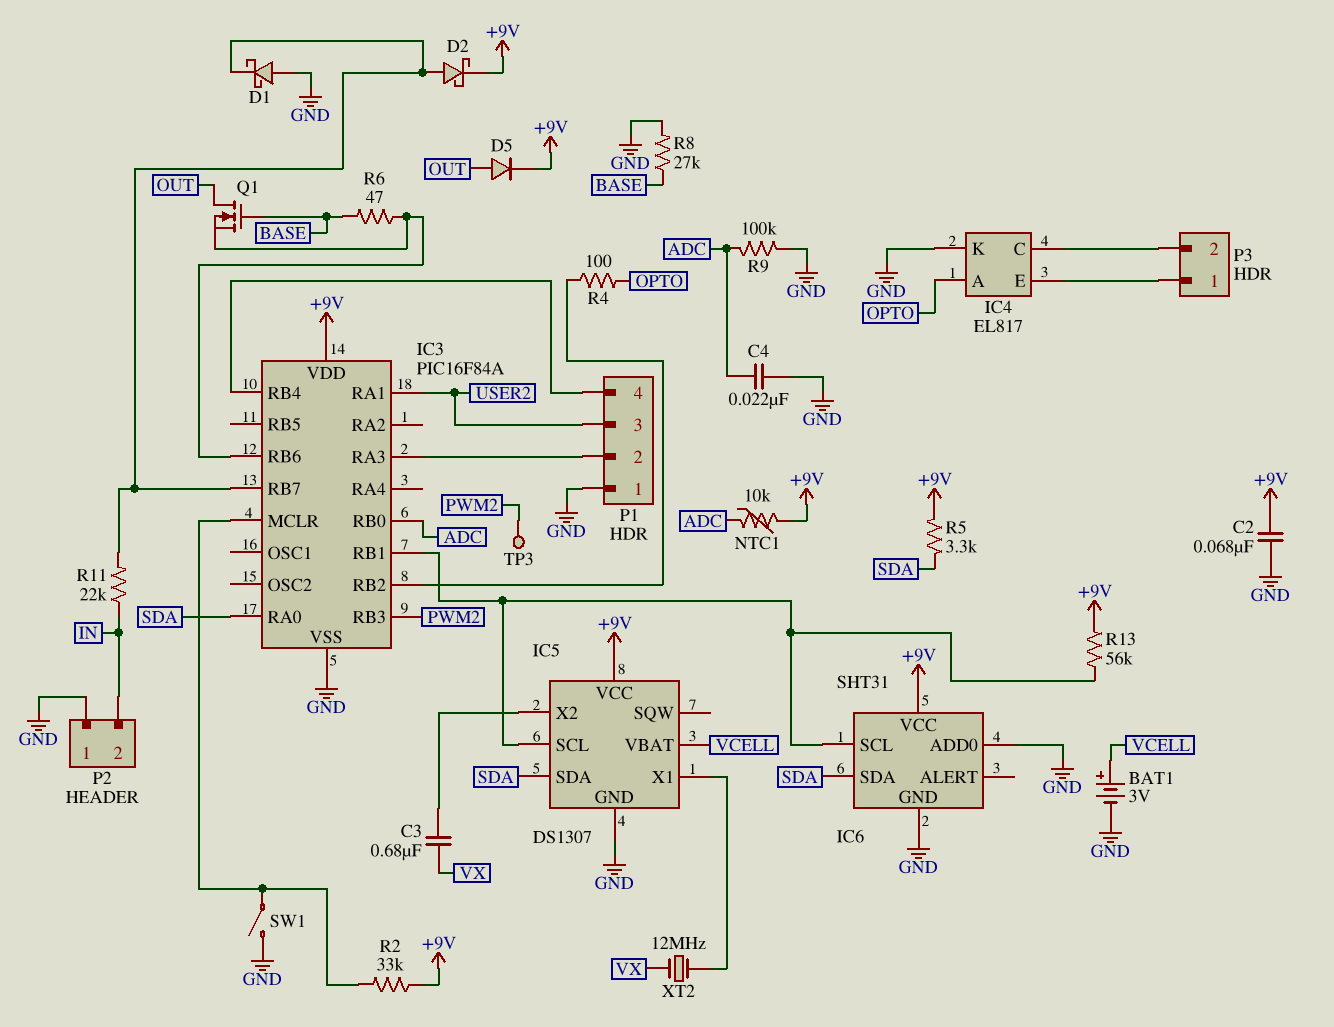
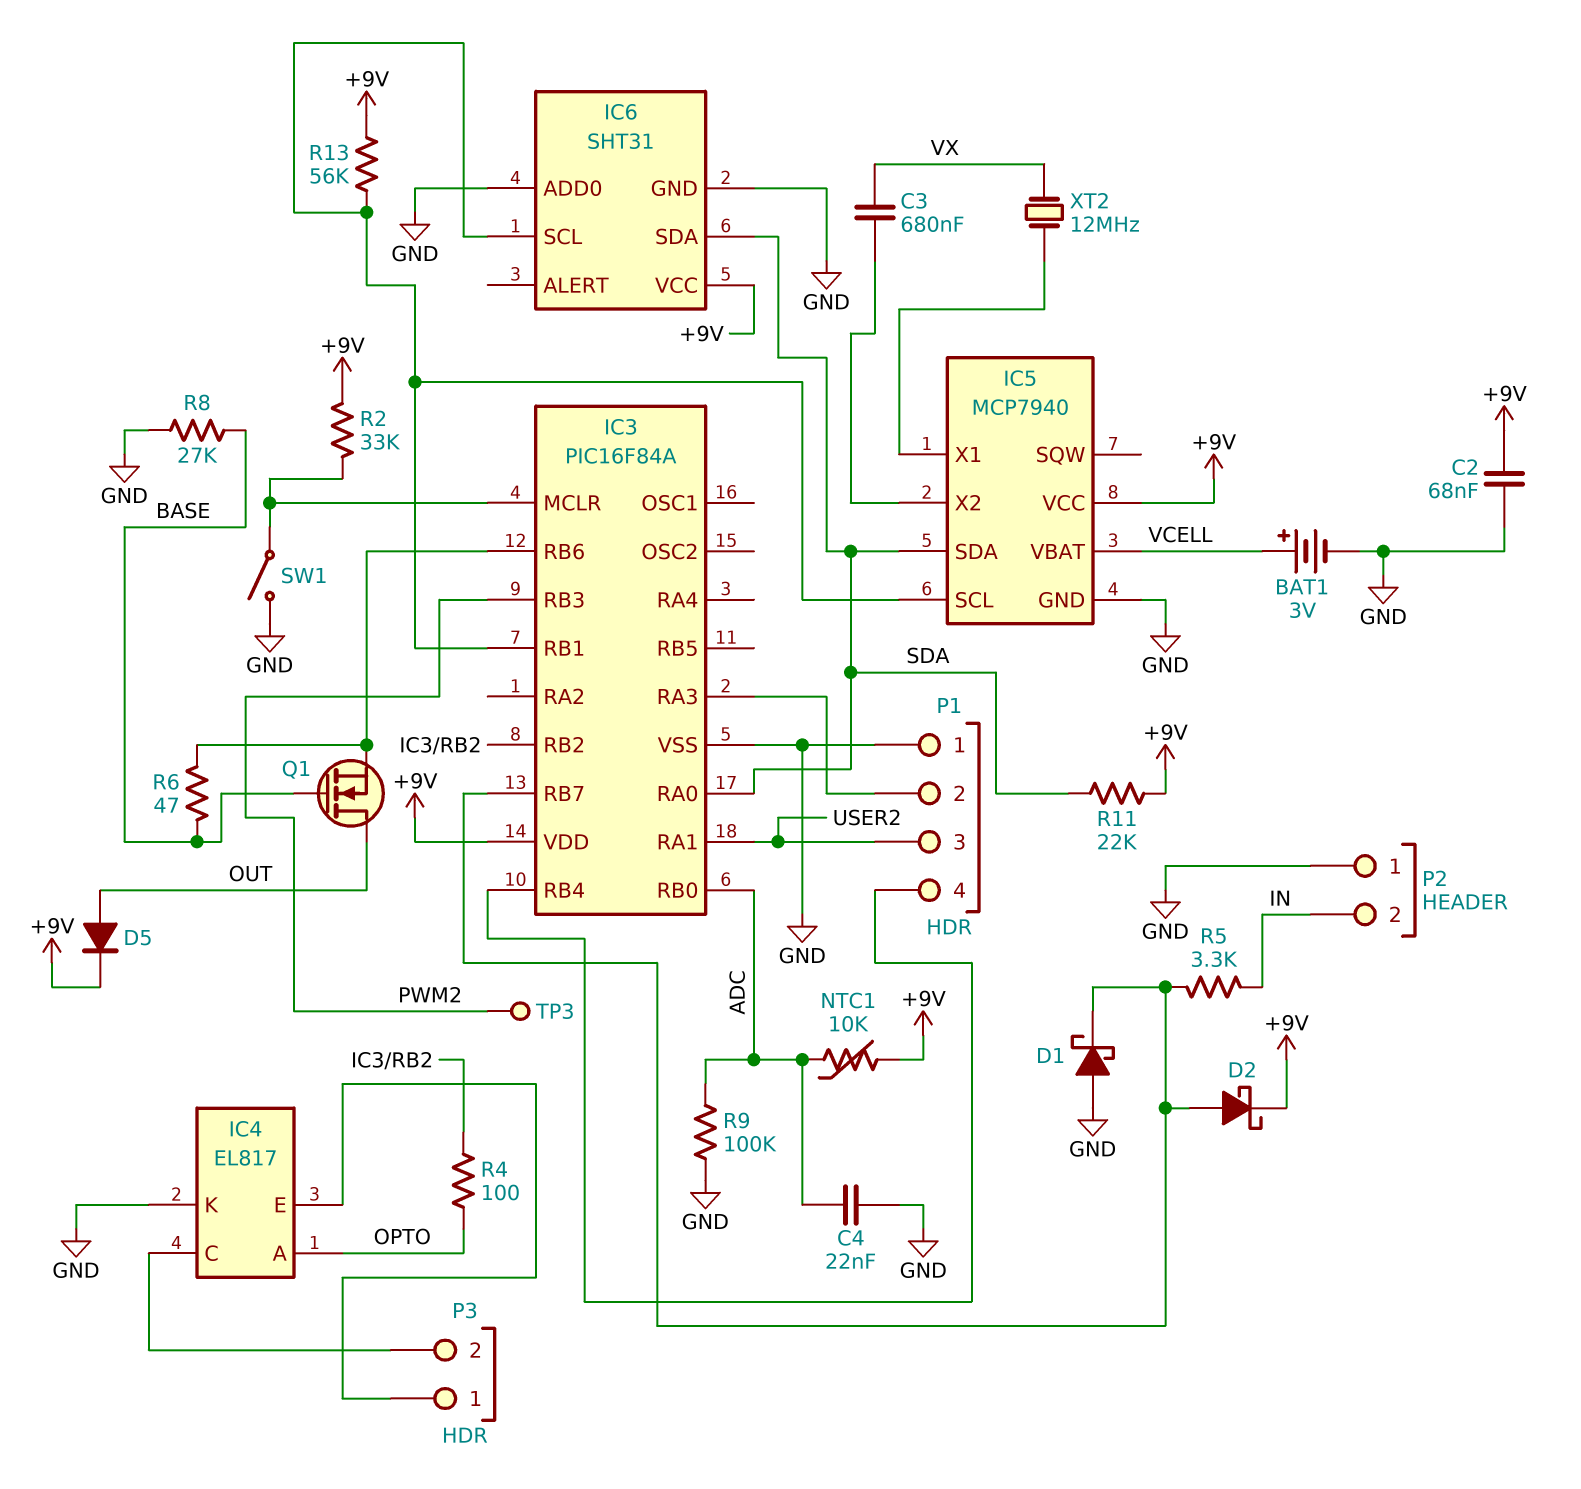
IC5: DS1307 -> MCP7940
R5: 3.3k (+9V, SDA) -> 3.3k (IC3/RB7, IN)
R11: 22k (IC3/RB7, IN) -> 22k (+9V, SDA)

